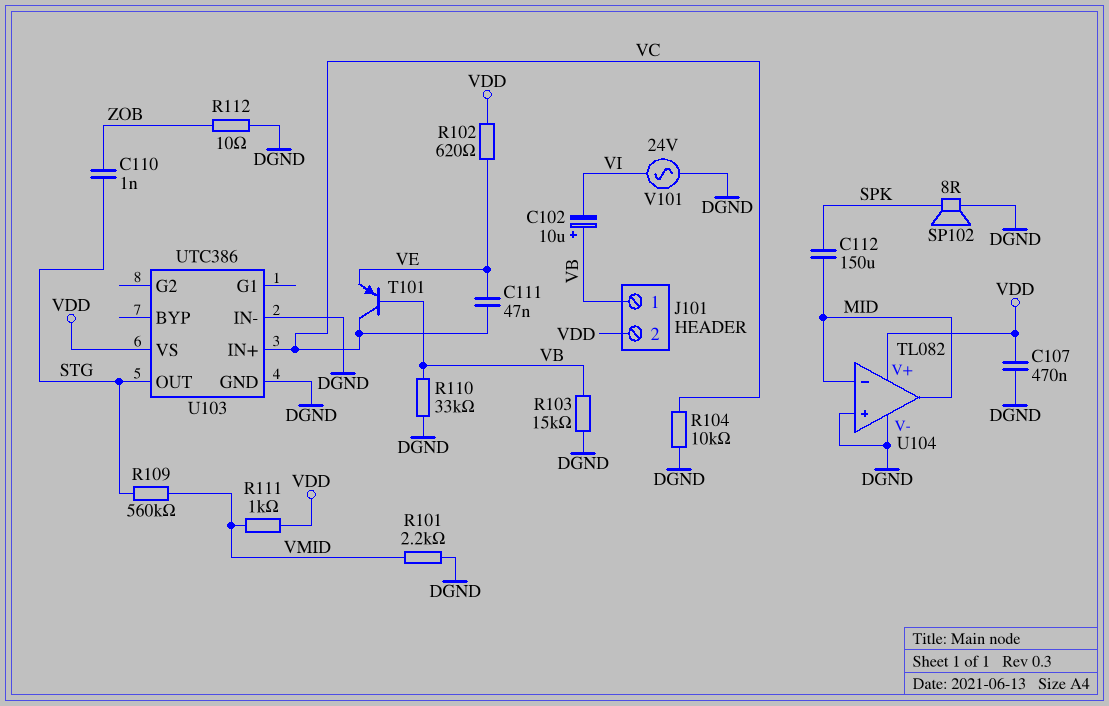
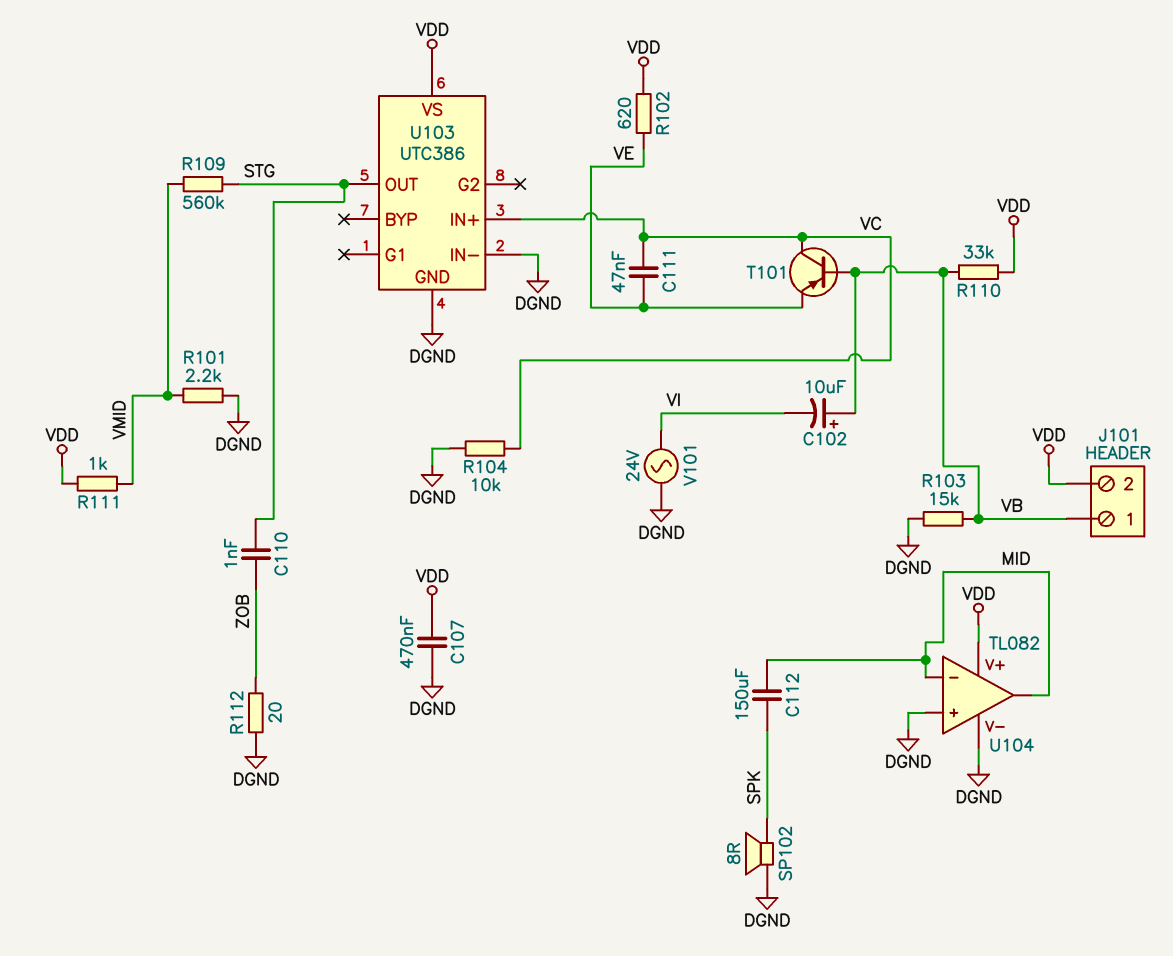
R110: 33k (DGND, VB) -> 33k (VB, VDD)
R112: 10 (DGND, ZOB) -> 20 (DGND, ZOB)

